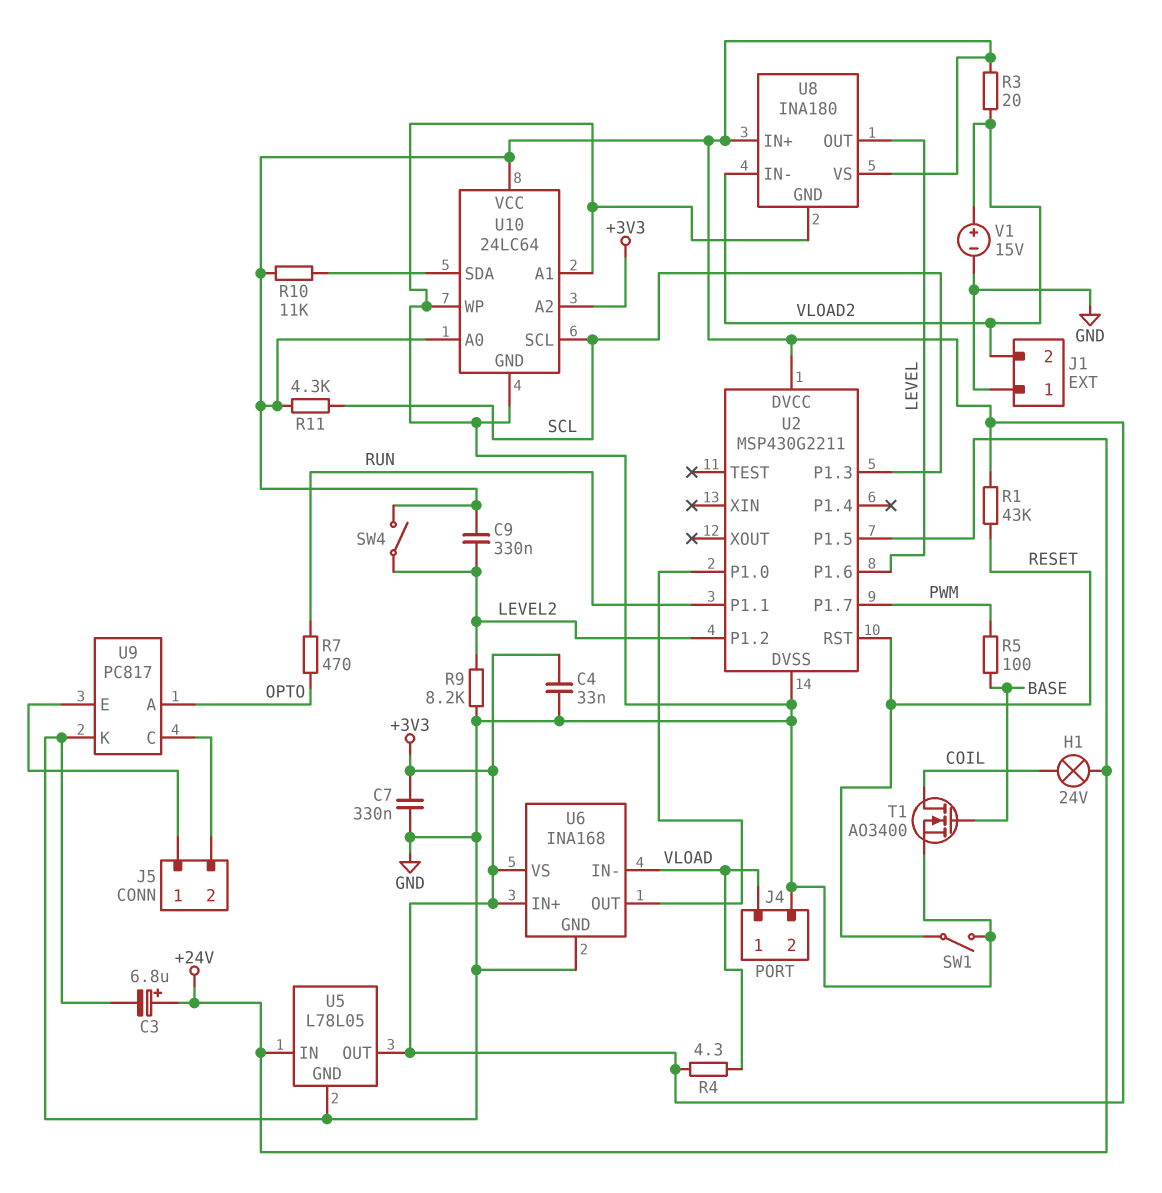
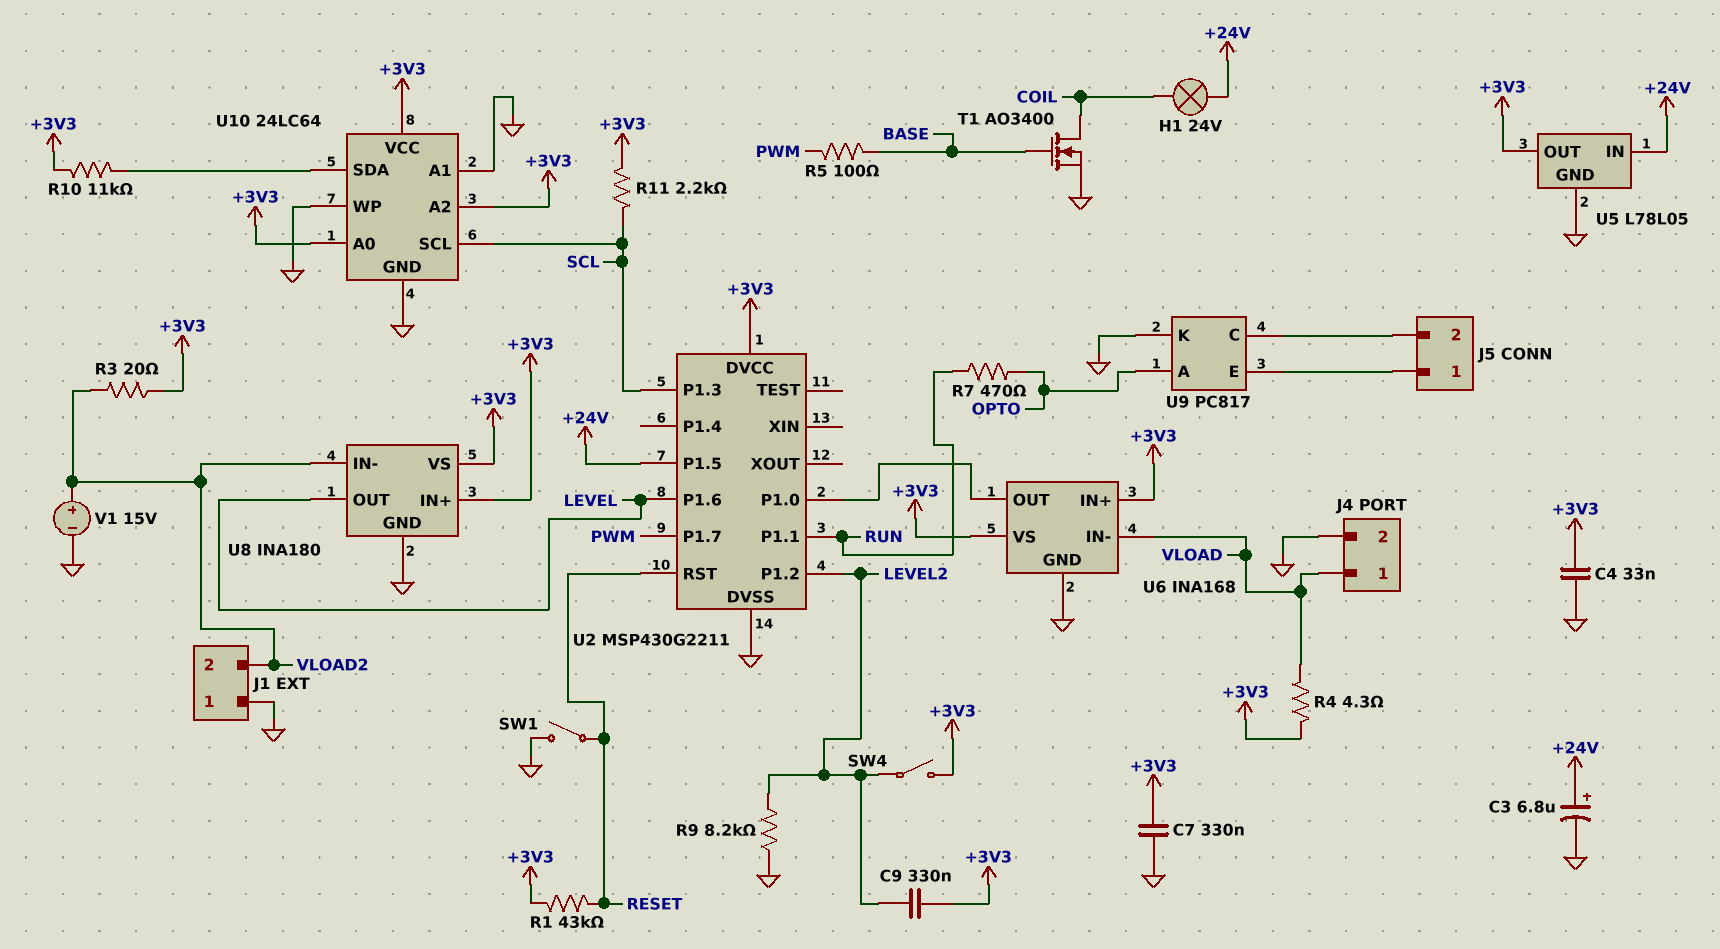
R11: 4.3k (+3V3, SCL) -> 2.2k (+3V3, SCL)

